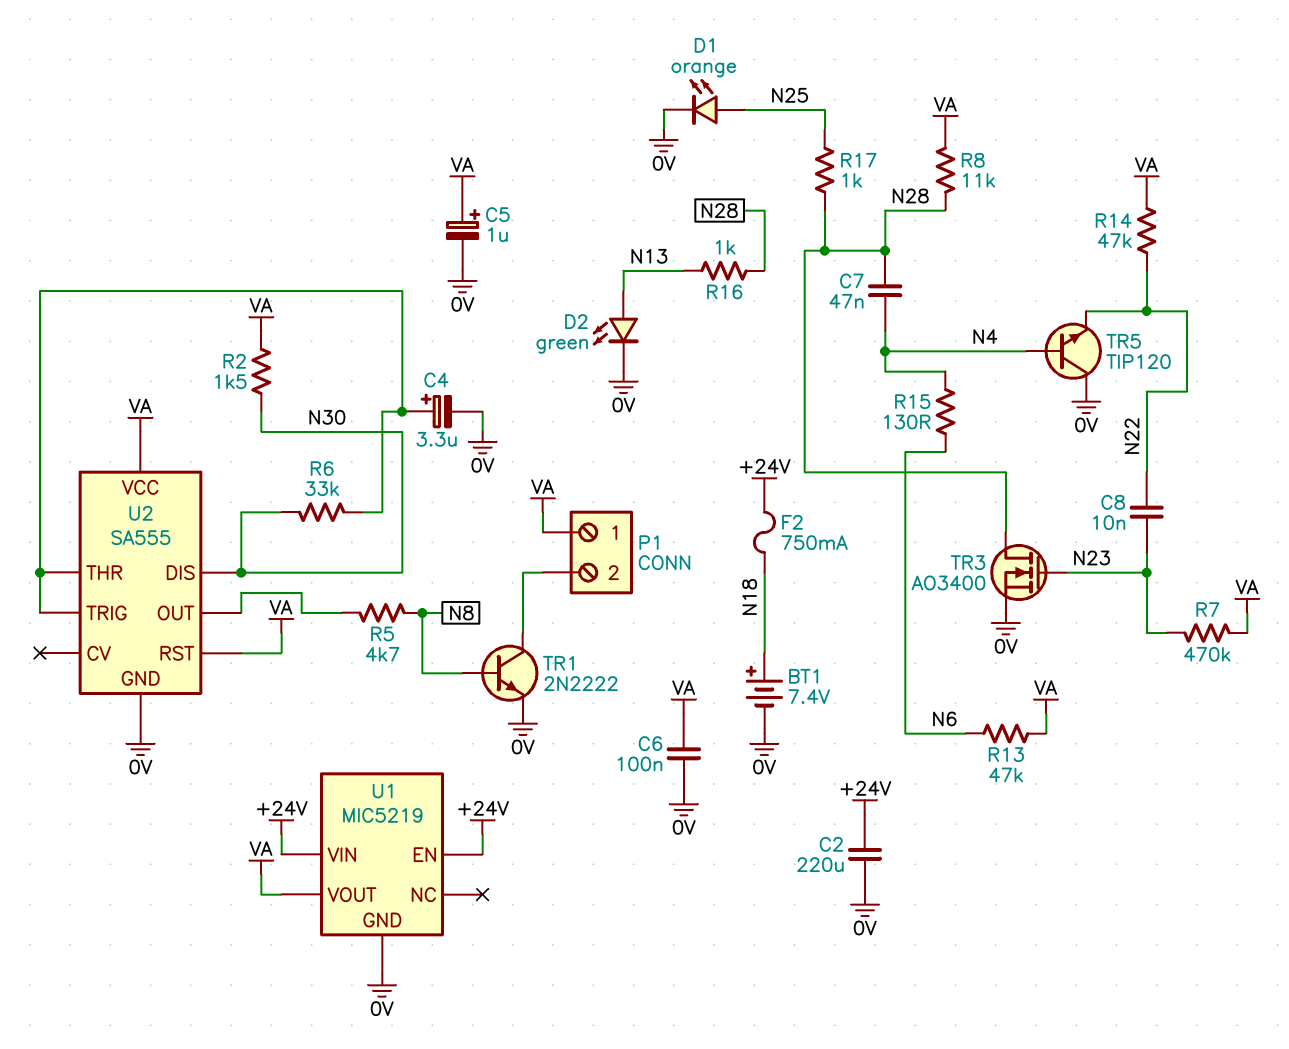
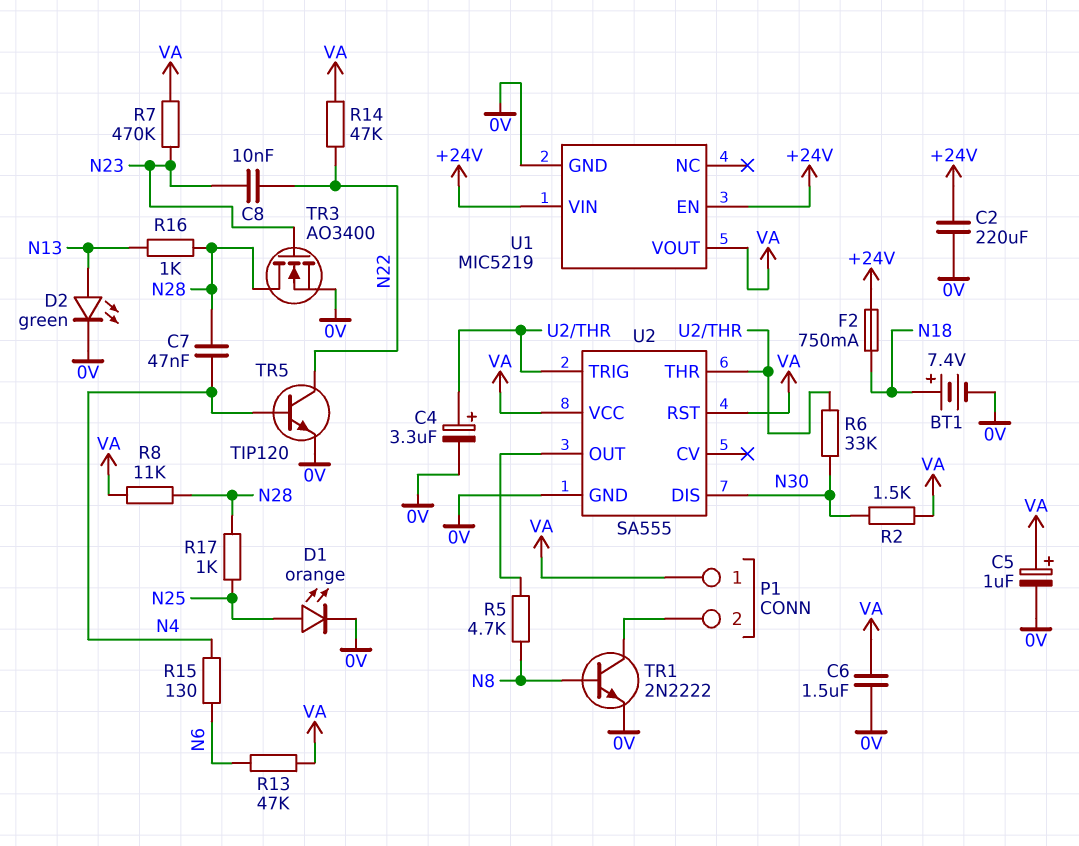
C6: 100nF (0V, VA) -> 1.5uF (0V, VA)
TR5: NPN TIP120 (B N4, C 0V, E N22) -> NPN TIP120 (B N4, C N22, E 0V)

